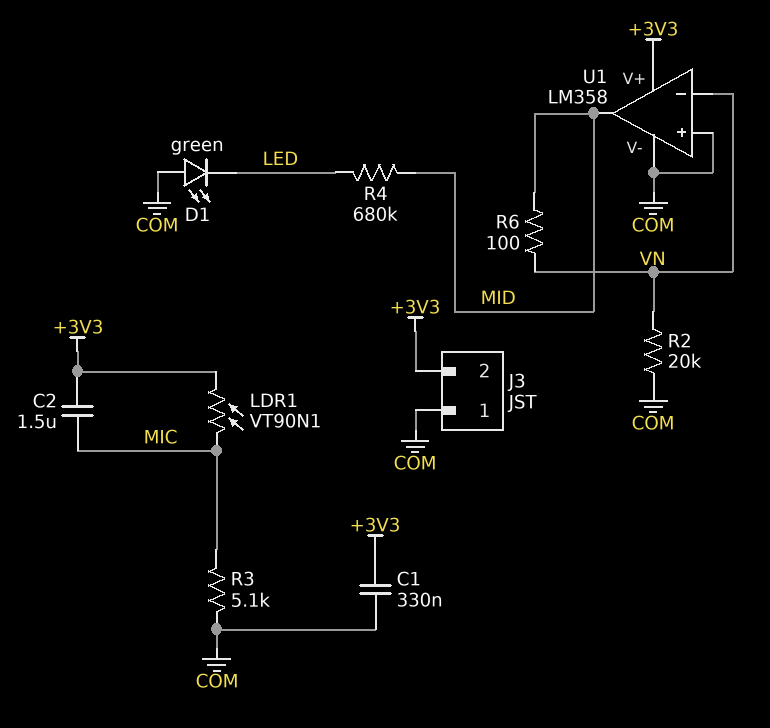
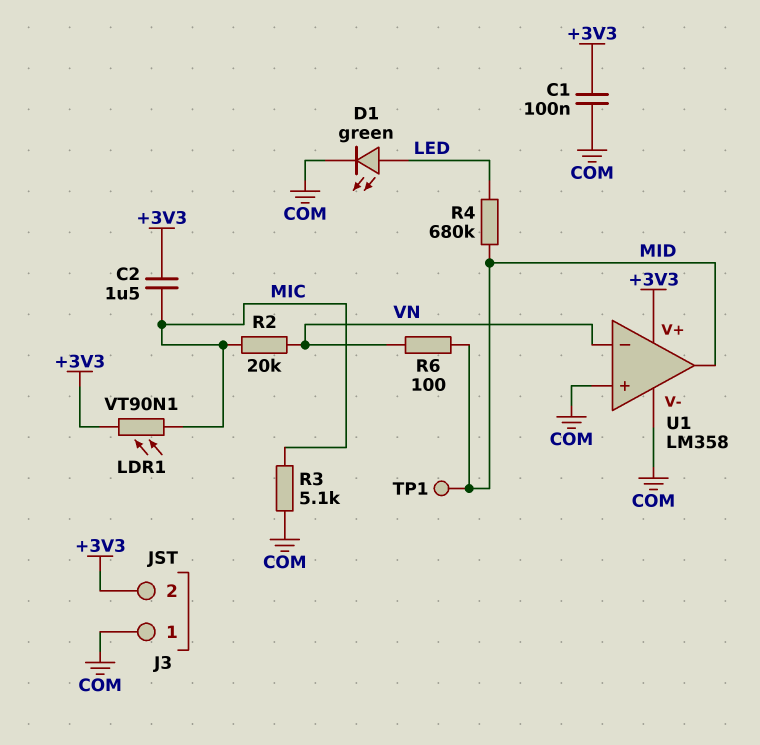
C1: 330nF (+3V3, COM) -> 100nF (+3V3, COM)
D1: LED green (A COM, K LED) -> LED green (A LED, K COM)
R2: 20k (COM, VN) -> 20k (MIC, VN)
TP1: none -> test point (MID)

